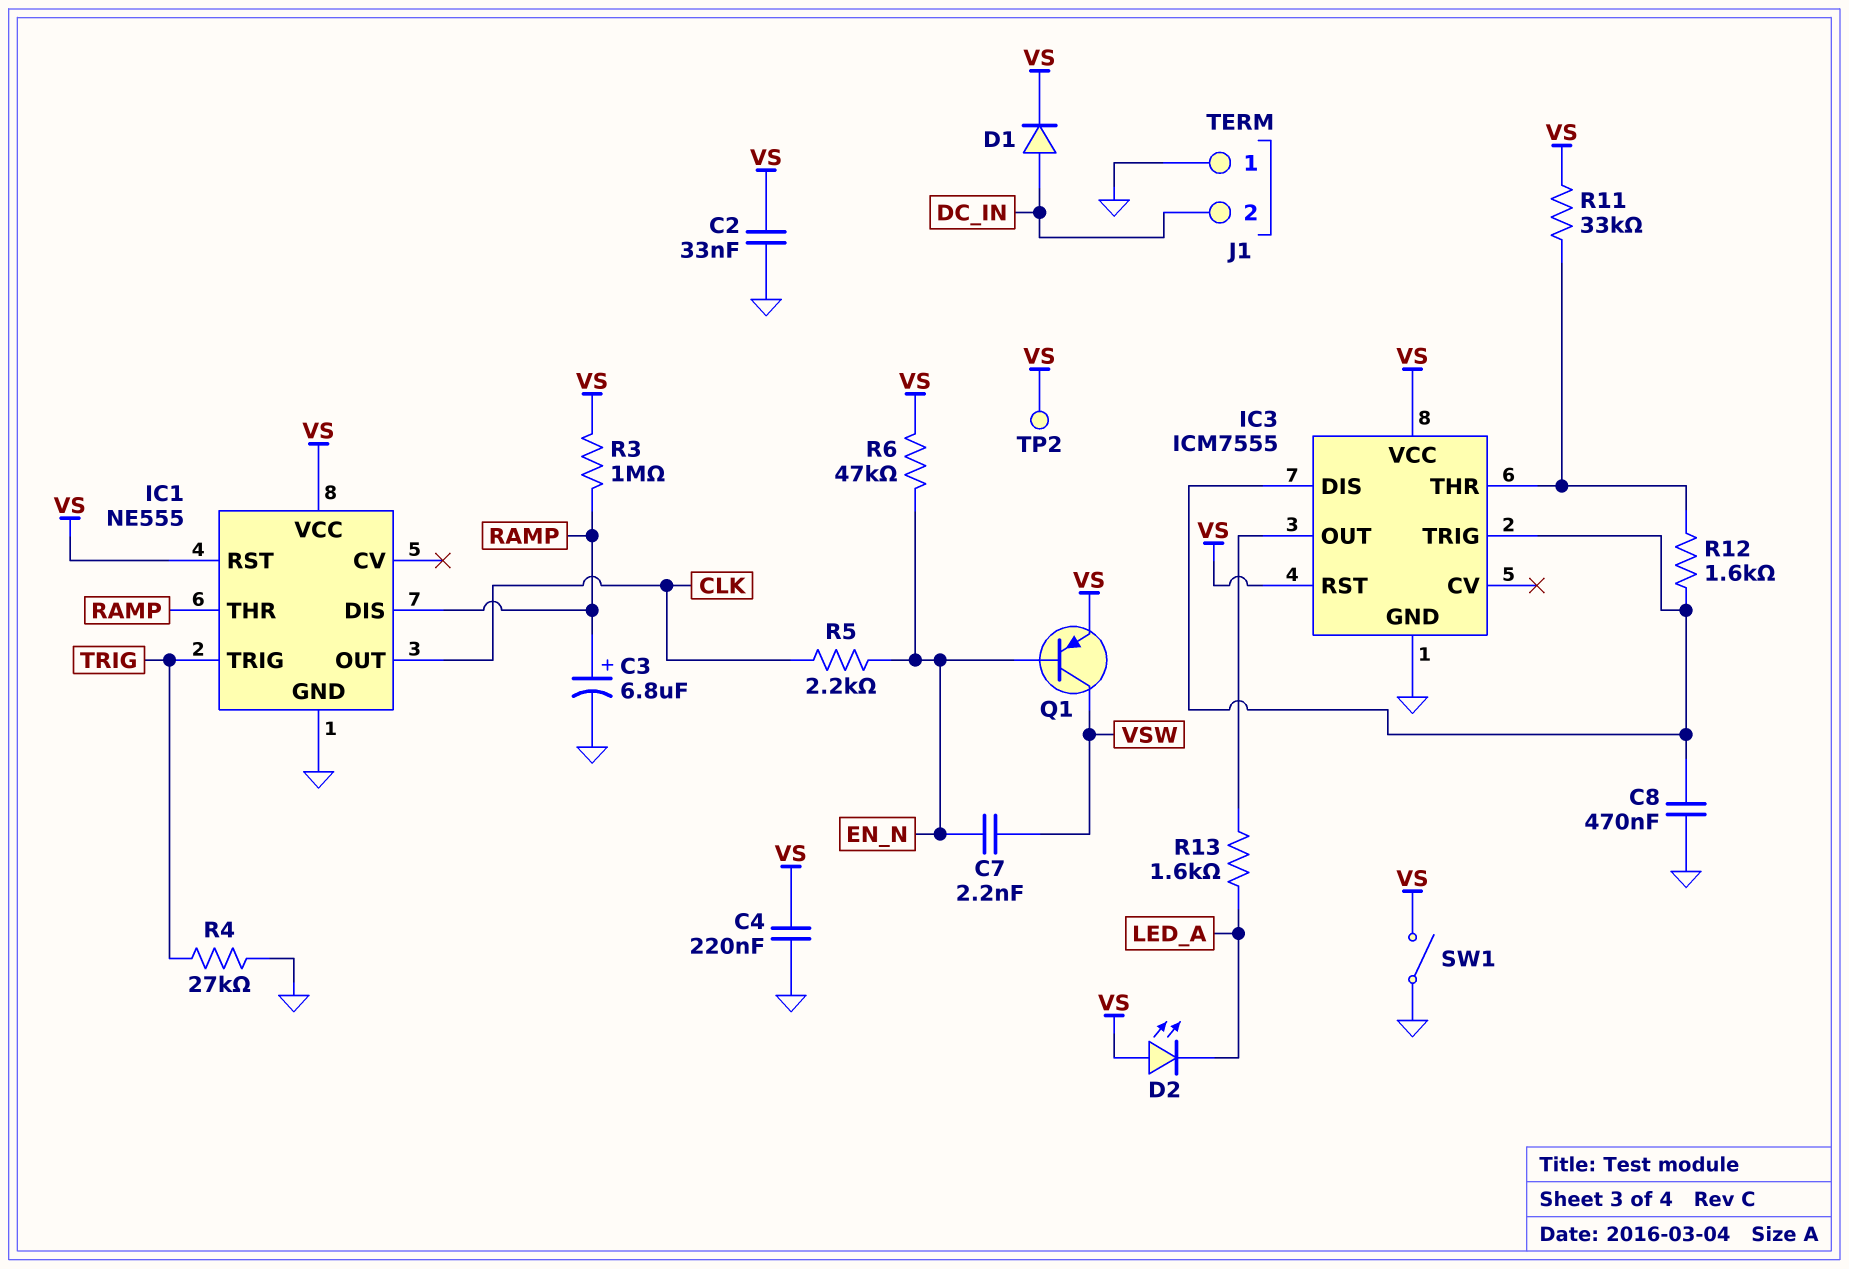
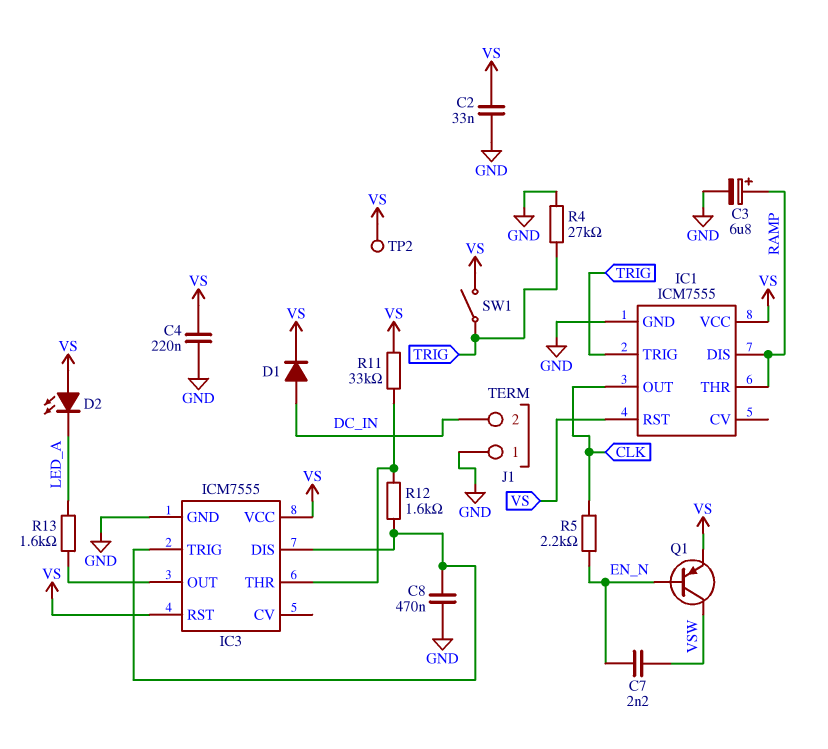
IC1: NE555 -> ICM7555
R3: 1M (RAMP, VS) -> none
R6: 47k (EN_N, VS) -> none
SW1: switch (GND, VS) -> switch (TRIG, VS)

